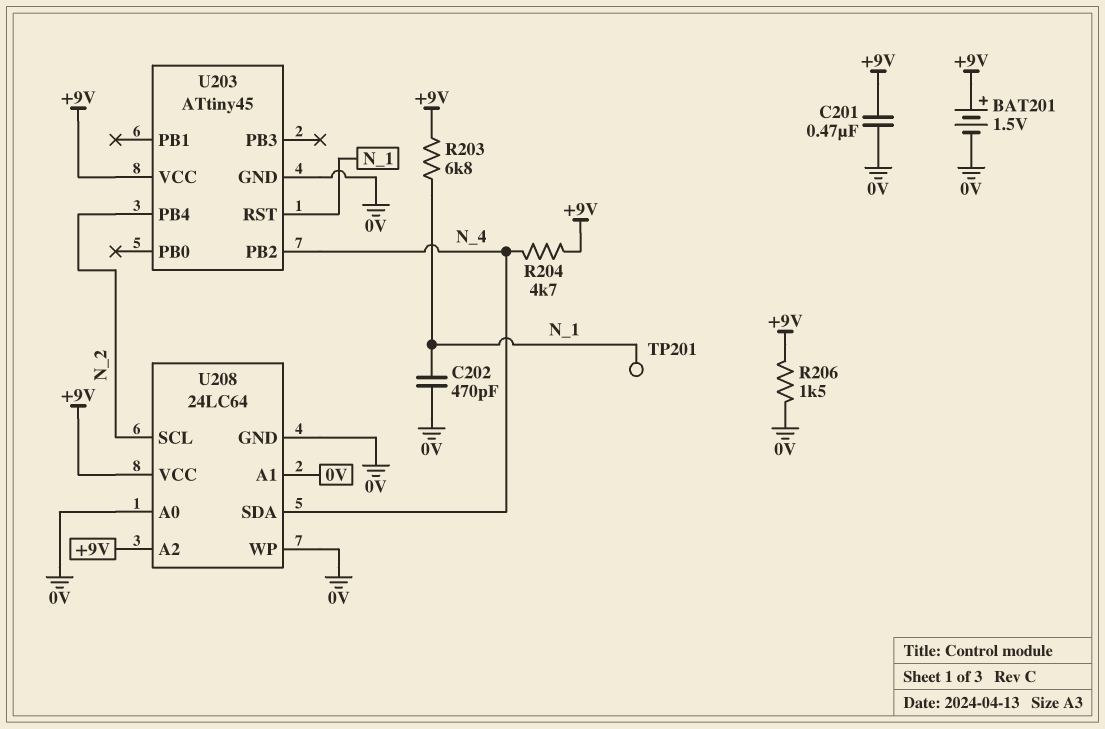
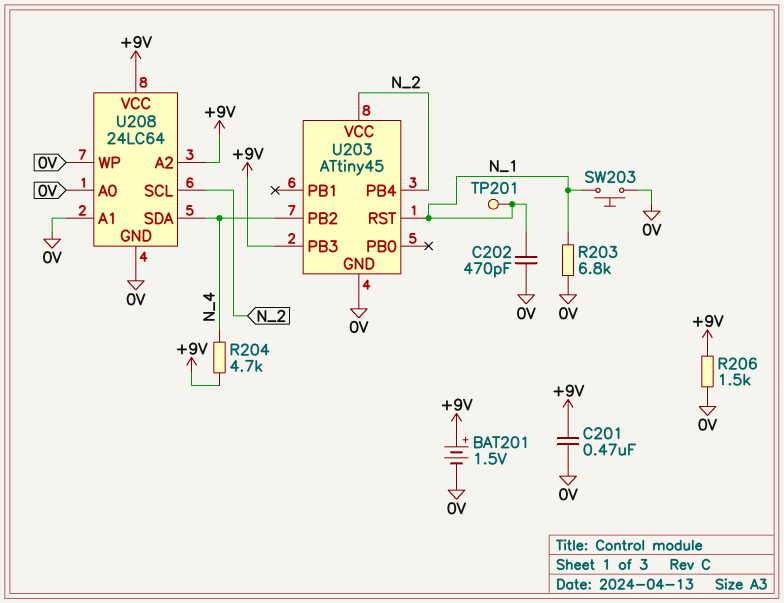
R203: 6.8k (+9V, N_1) -> 6.8k (0V, N_1)
SW203: none -> button (0V, N_1)
U203 pin PB3: none -> +9V
U203 pin VCC: +9V -> N_2

